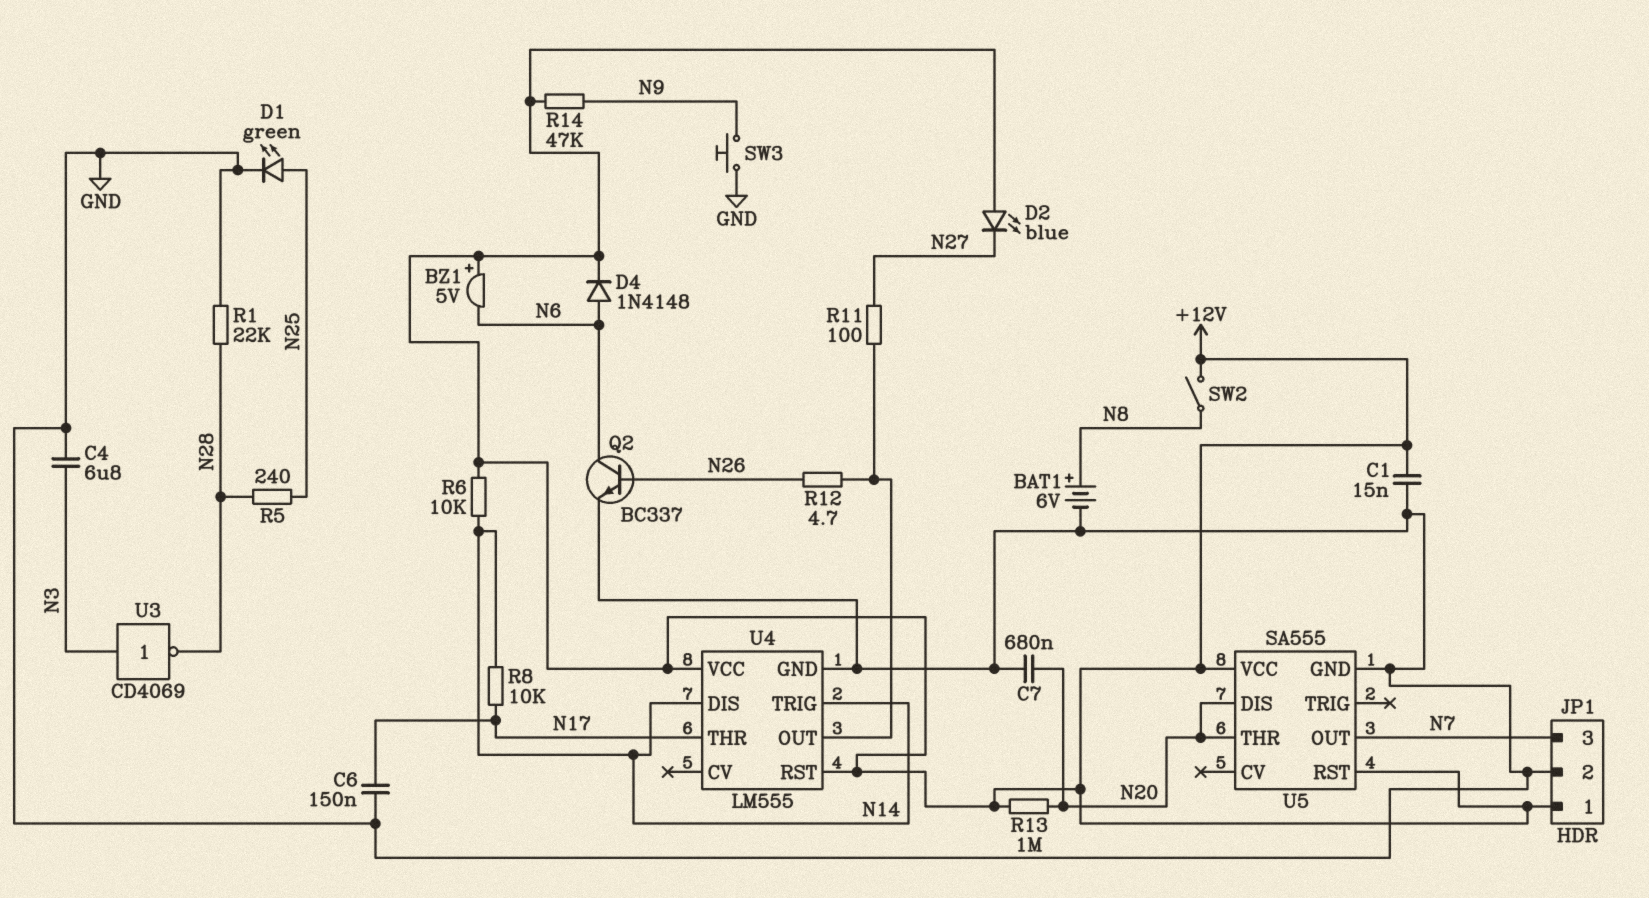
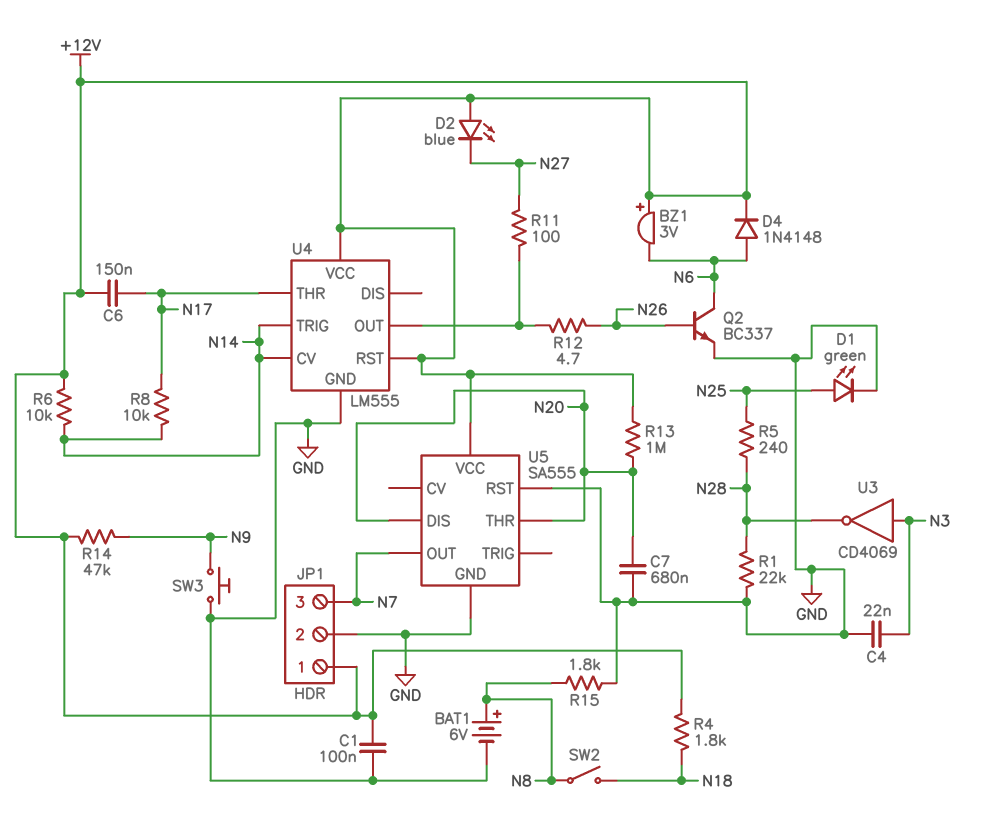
BZ1: buzzer 5V (plus +12V, minus N6) -> buzzer 3V (plus +12V, minus N6)
C1: 15nF (+12V, GND) -> 100nF (+12V, GND)
C4: 6.8uF (GND, N3) -> 22nF (GND, N3)
C6: 150nF (GND, N17) -> 150nF (+12V, N17)
R4: none -> 1.8k (+12V, N18)
R15: none -> 1.8k (GND, N8)
SW2: switch (+12V, N8) -> switch (N8, N18)
U4 pin CV: none -> N14
U4 pin DIS: N14 -> none
U5 pin RST: +12V -> GND

